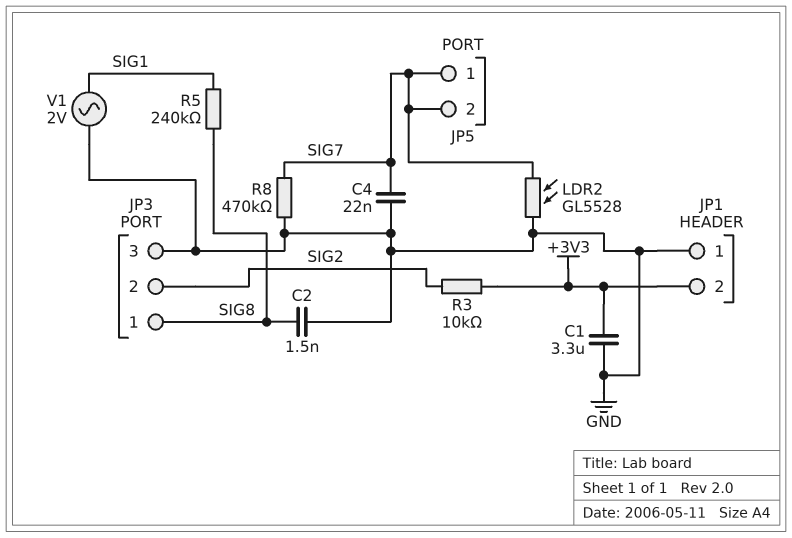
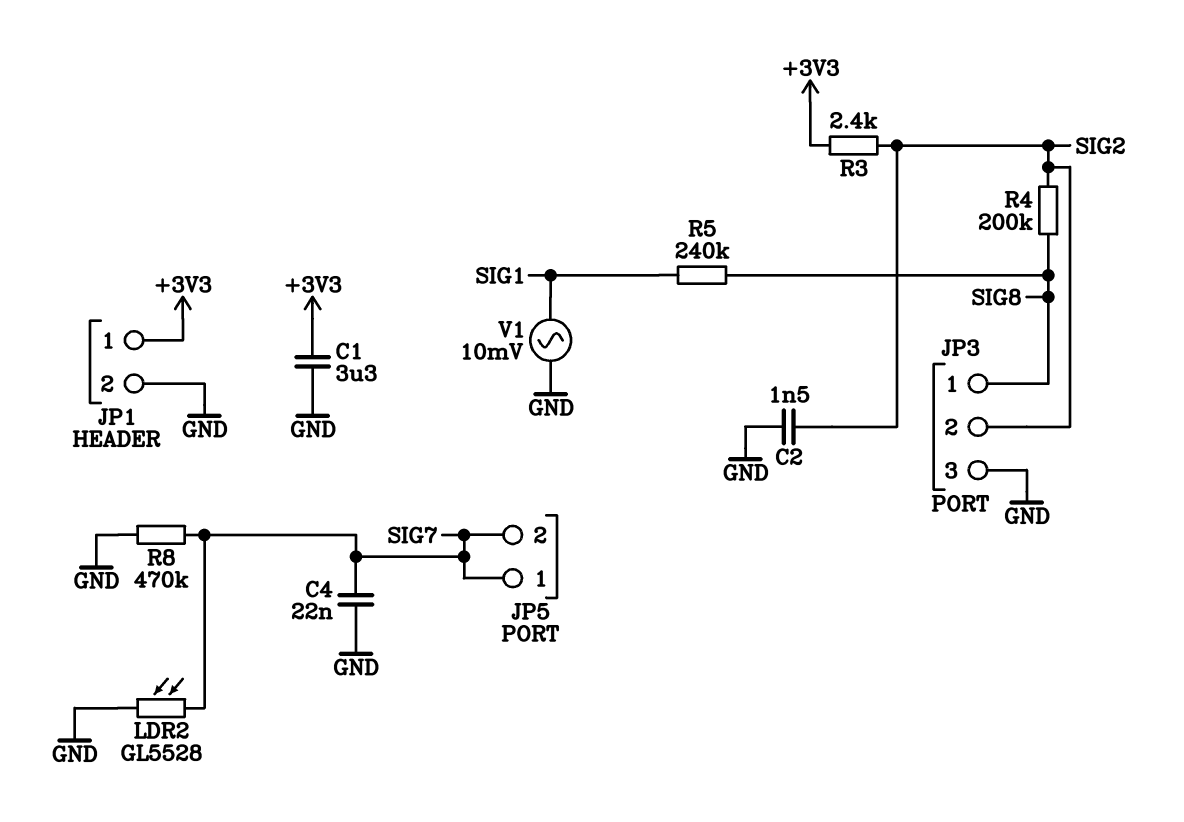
C2: 1.5nF (GND, SIG8) -> 1.5nF (GND, SIG2)
JP1 pin 1: GND -> +3V3
JP1 pin 2: +3V3 -> GND
R3: 10k (+3V3, SIG2) -> 2.4k (+3V3, SIG2)
R4: none -> 200k (SIG2, SIG8)
V1: AC 2V (GND, SIG1) -> AC 10mV (GND, SIG1)

